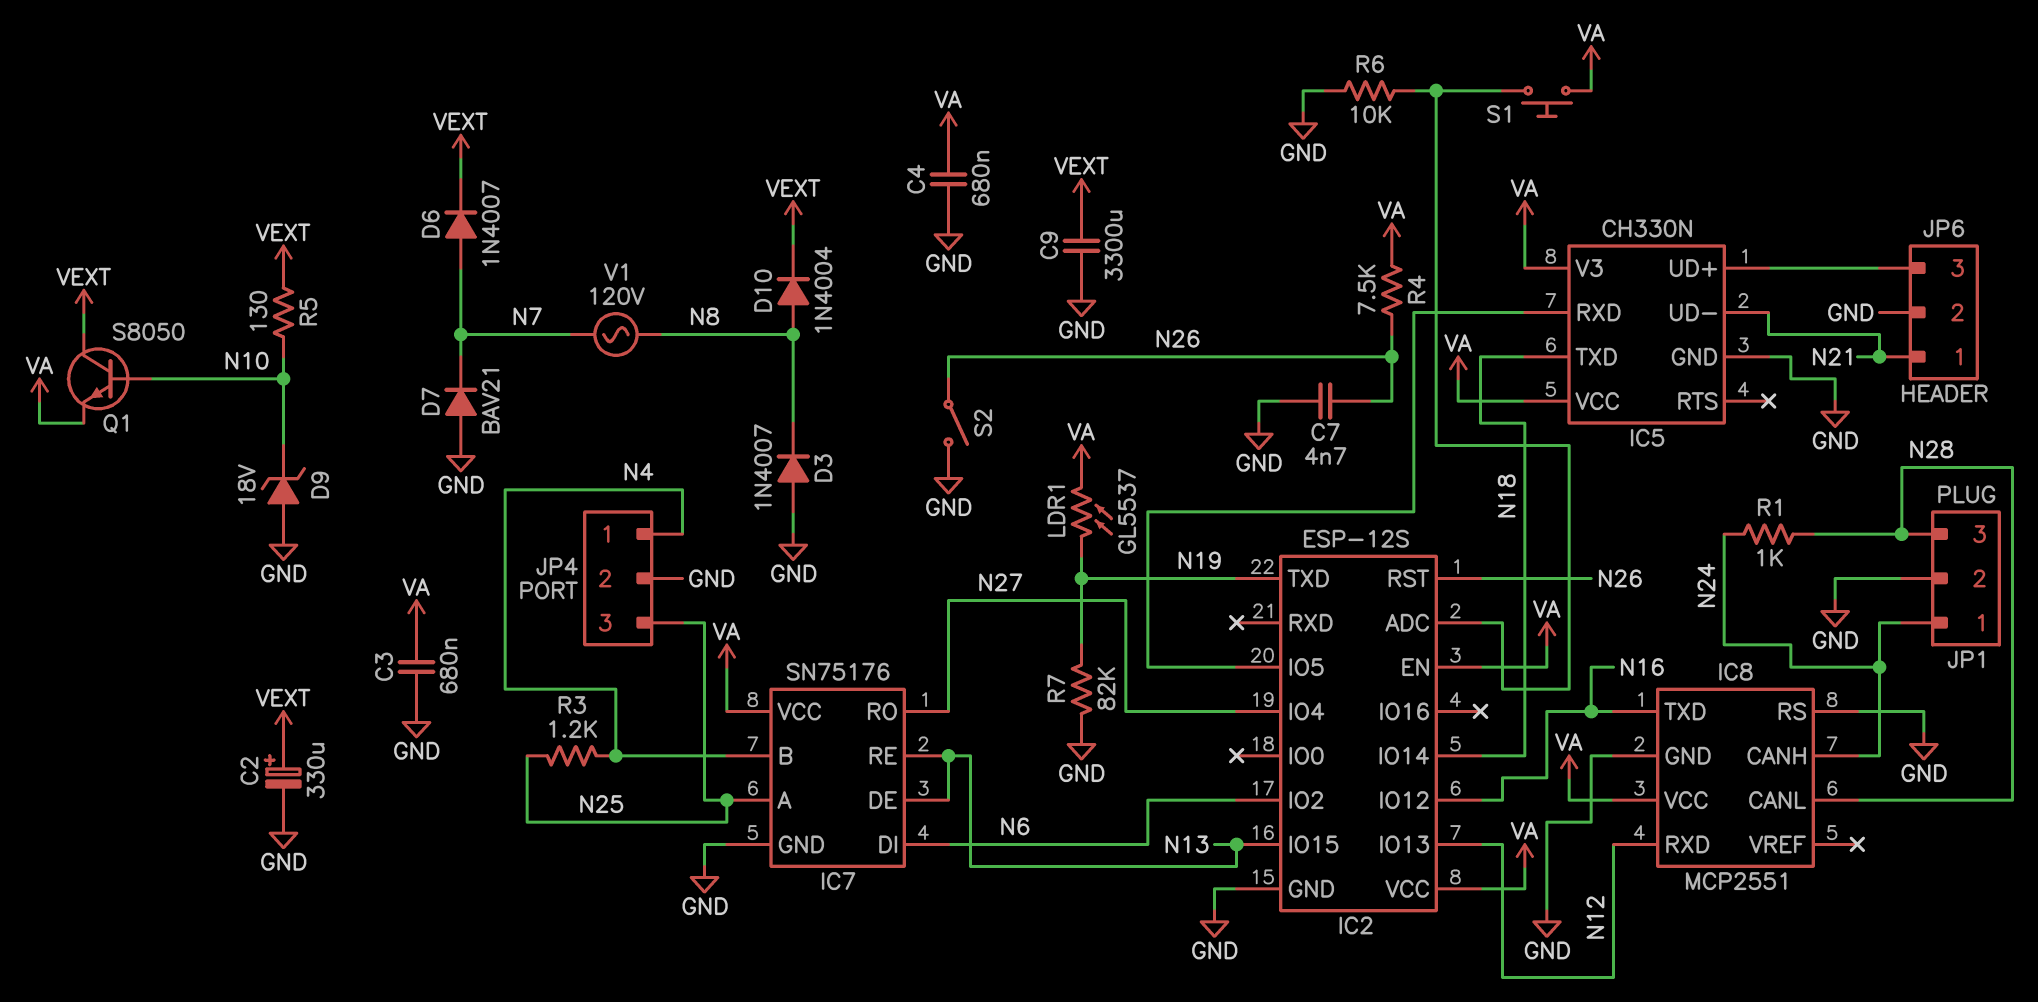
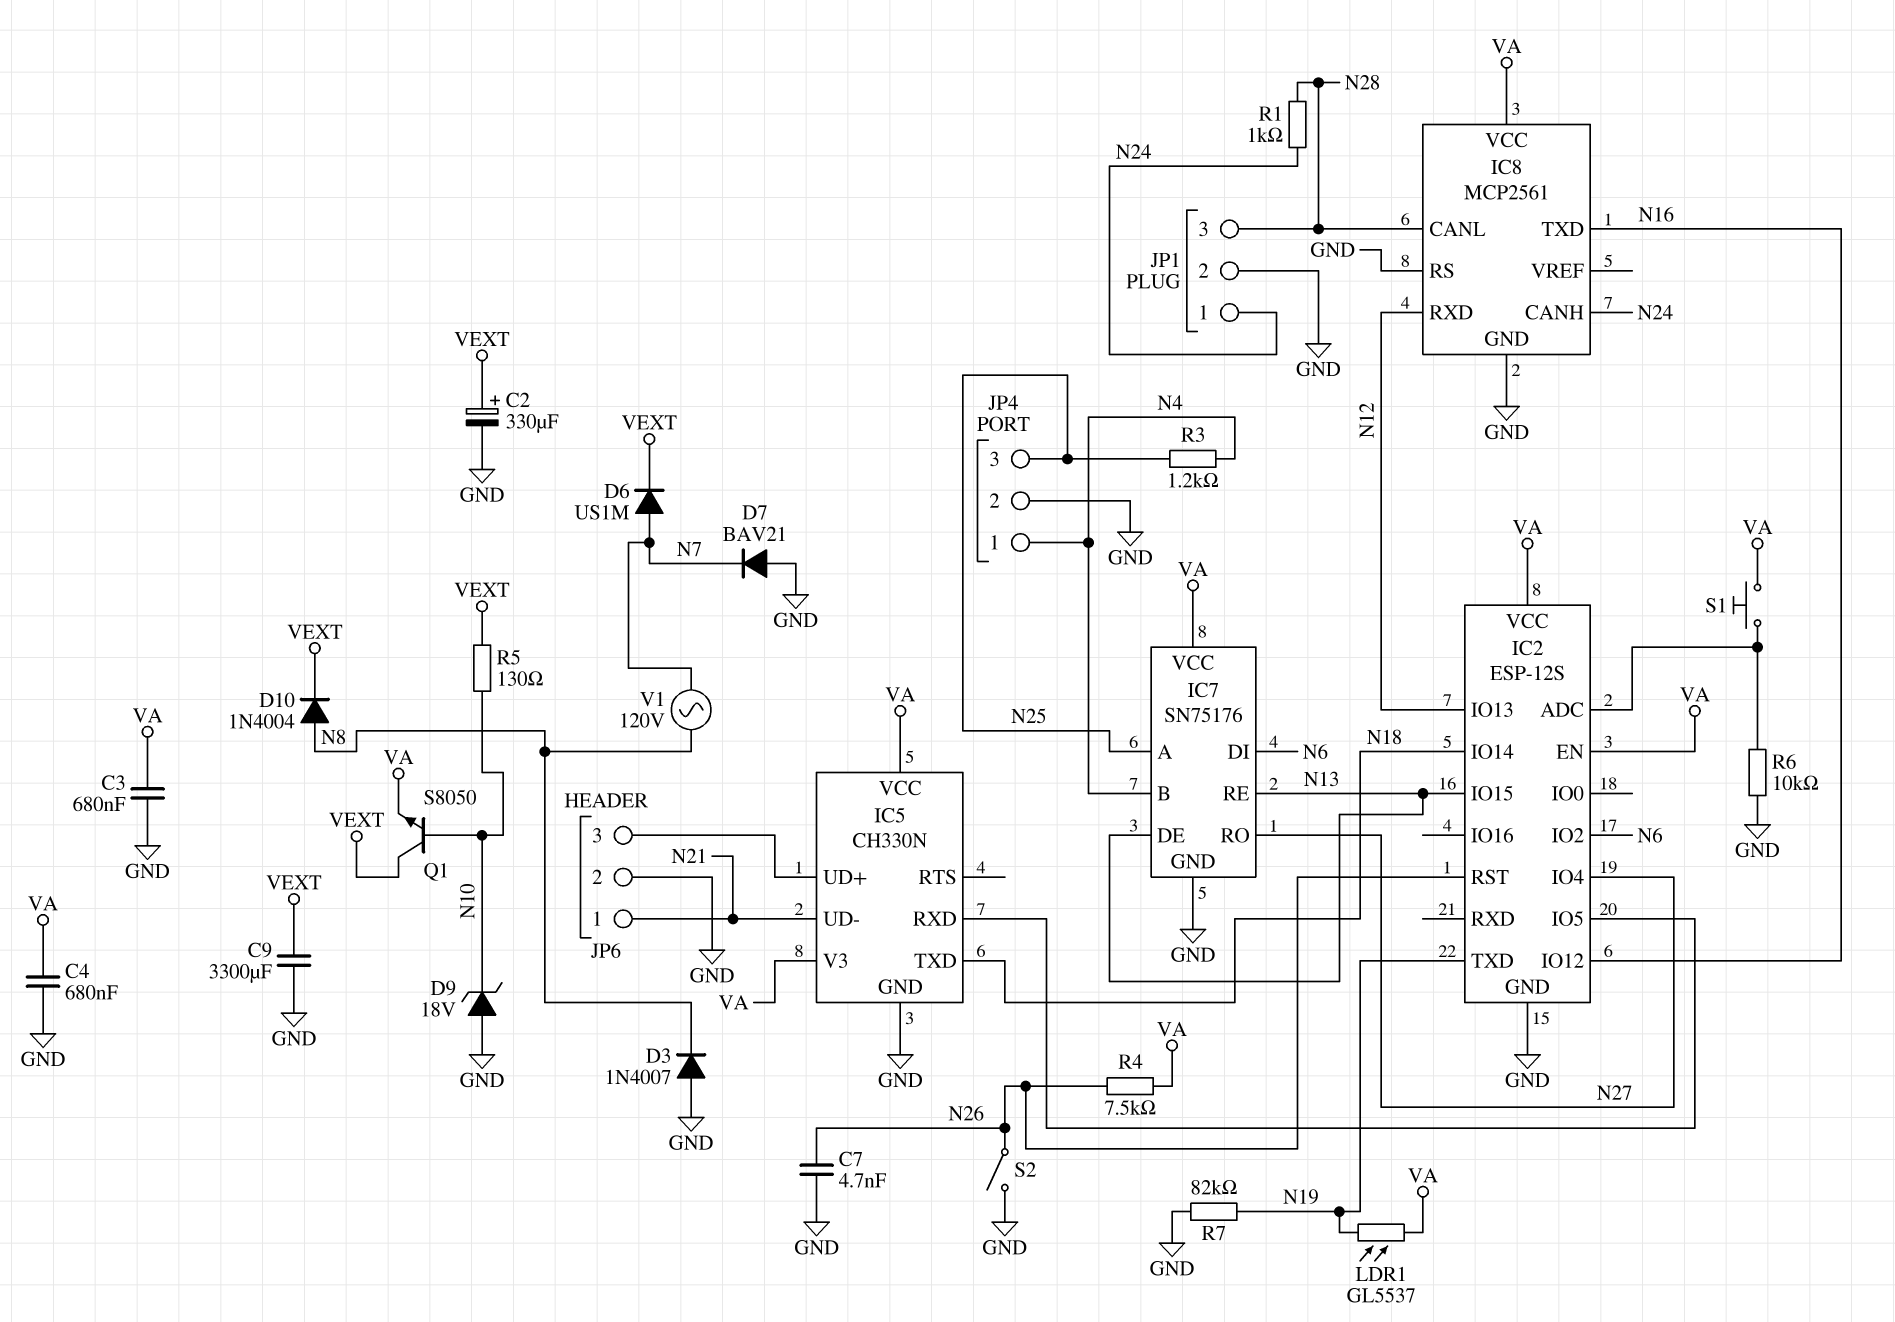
D6: diode 1N4007 (A N7, K VEXT) -> diode US1M (A N7, K VEXT)
IC8: MCP2551 -> MCP2561

